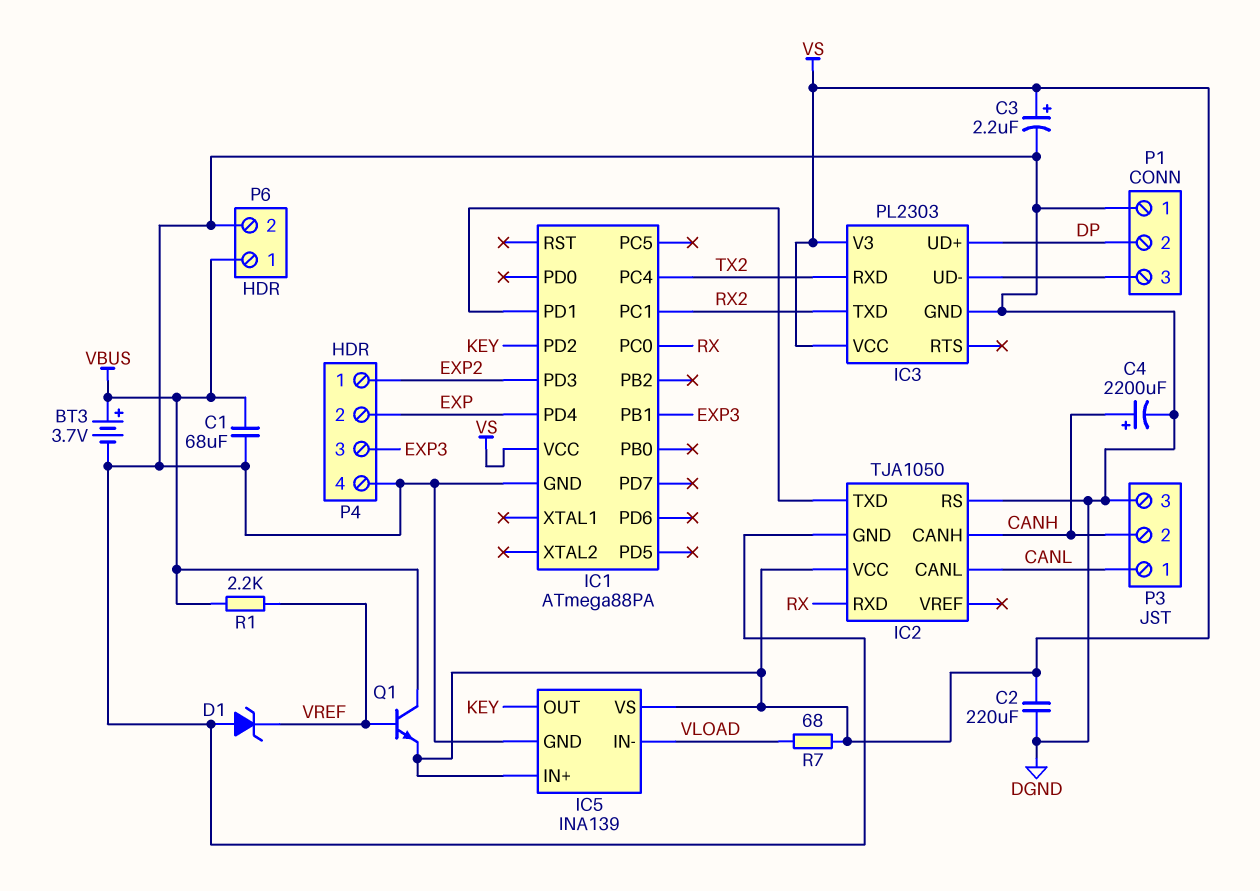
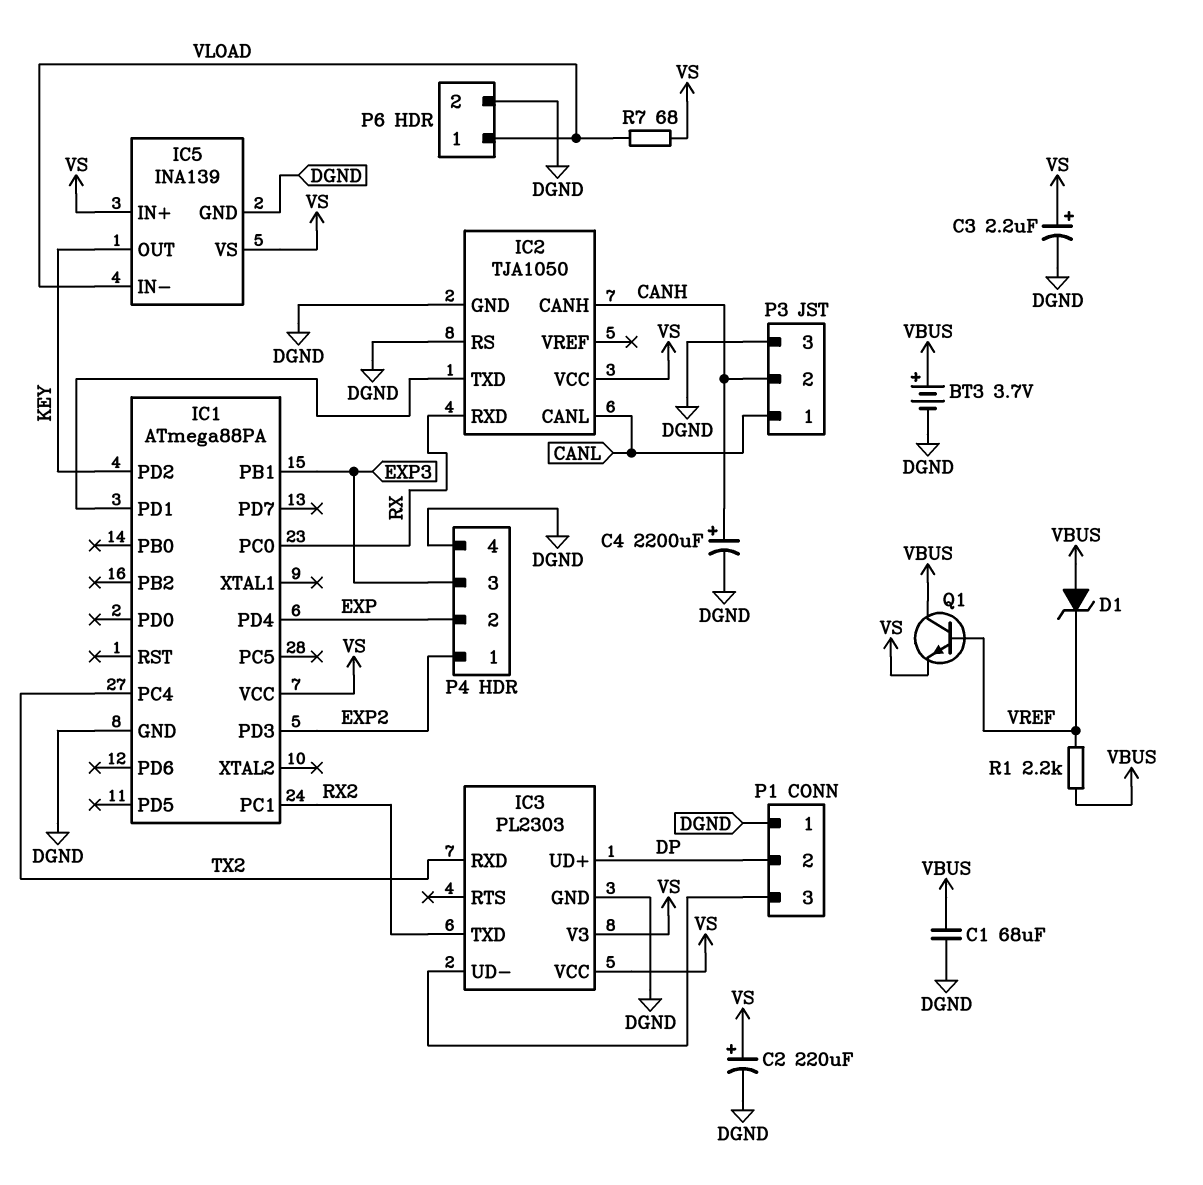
C2: 220uF (DGND, VS) -> 220uF (plus VS, minus DGND)
D1: zener (A DGND, K VREF) -> zener (A VBUS, K VREF)
P6 pin 1: VBUS -> VLOAD

